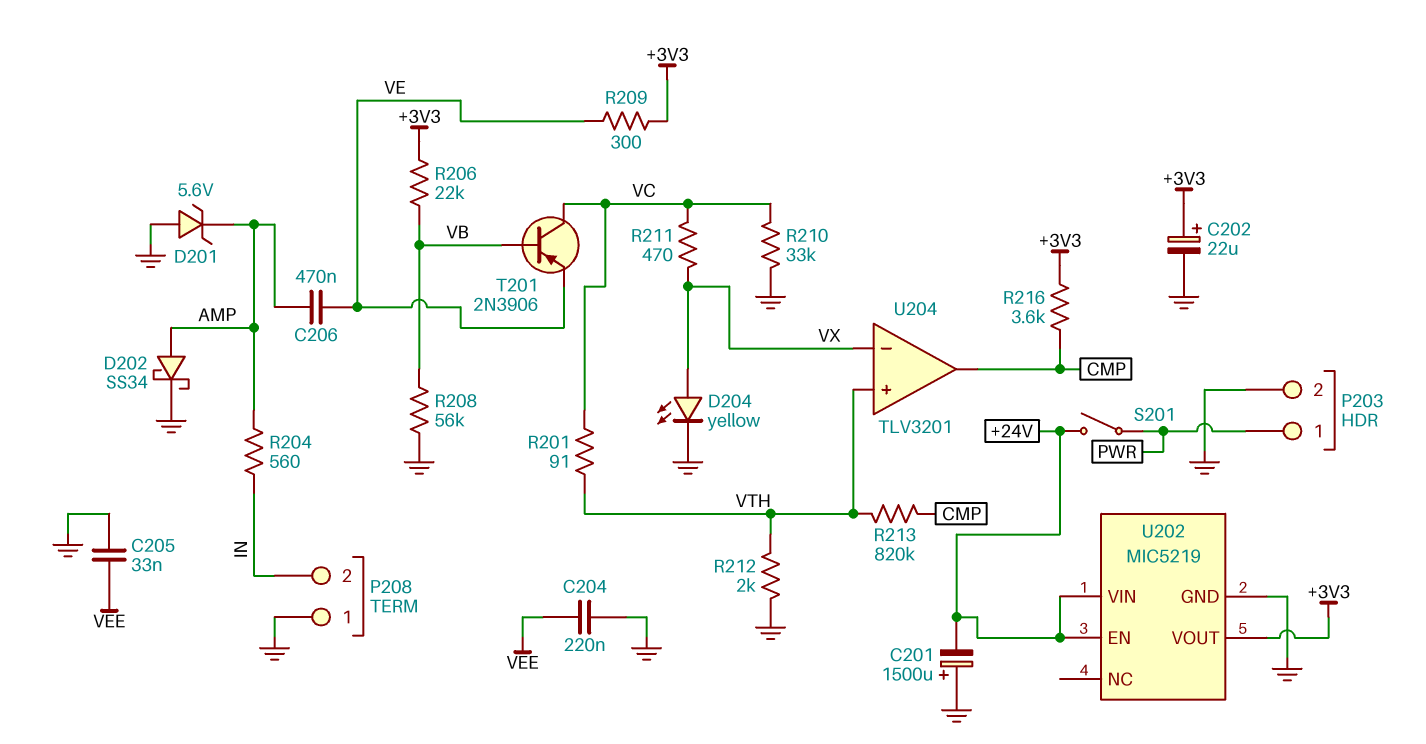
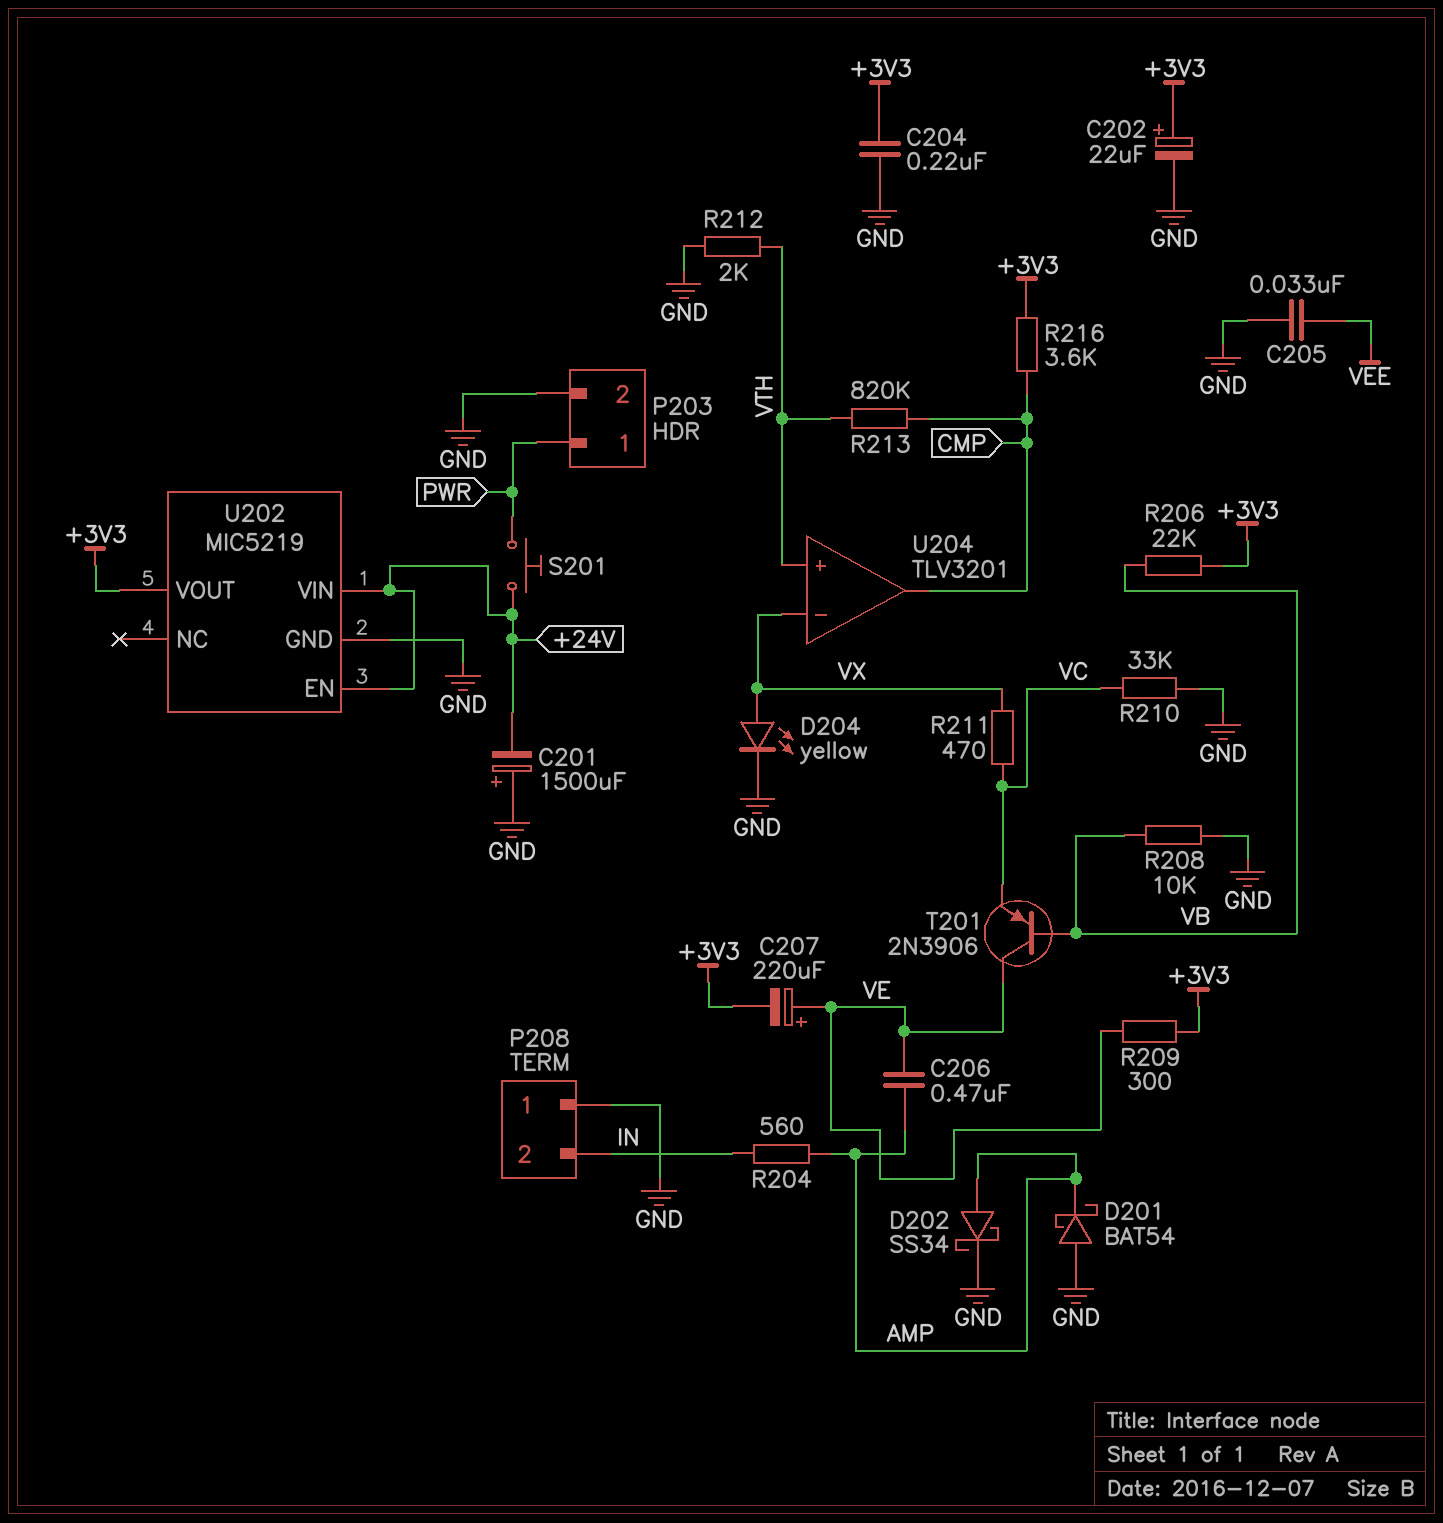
C204: 220nF (GND, VEE) -> 220nF (+3V3, GND)
C207: none -> 220uF (plus VE, minus +3V3)
D201: zener 5.6V (A GND, K AMP) -> schottky BAT54 (A GND, K AMP)
R201: 91 (VC, VTH) -> none
R208: 56k (GND, VB) -> 10k (GND, VB)
S201: switch (+24V, PWR) -> button (+24V, PWR)
T201: PNP 2N3906 (B VB, C VC, E VE) -> PNP 2N3906 (B VB, C VE, E VC)

